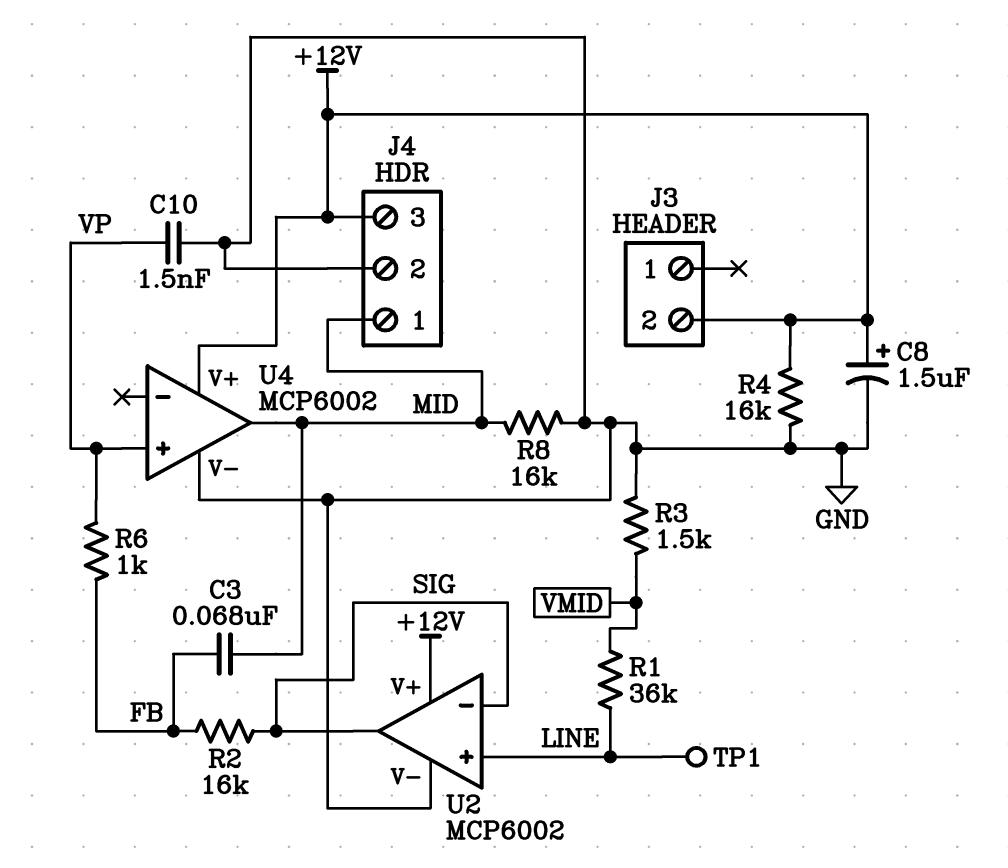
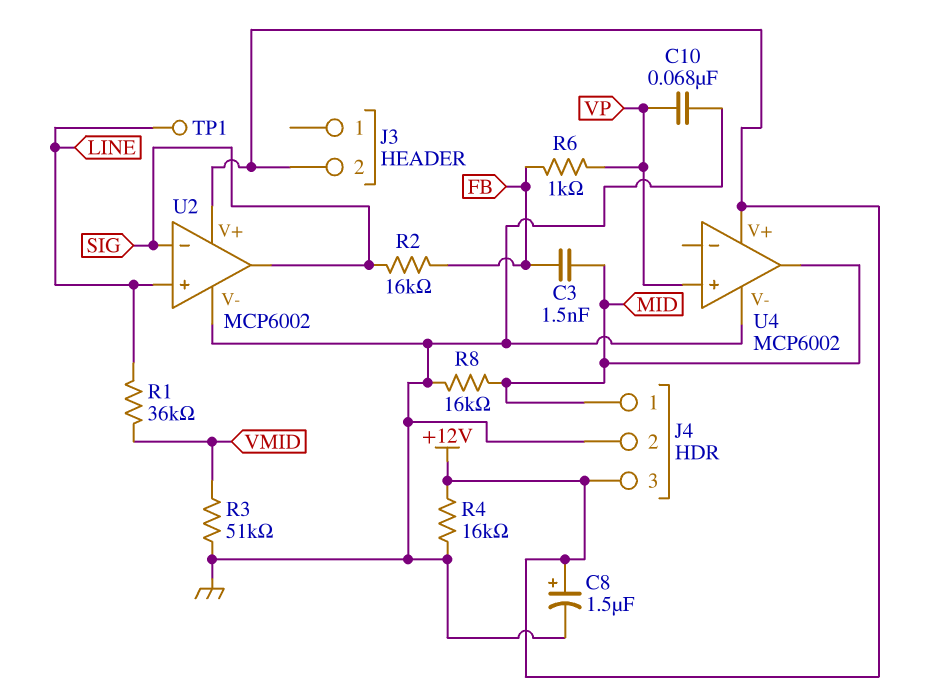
C3: 68nF (FB, MID) -> 1.5nF (FB, MID)
C10: 1.5nF (GND, VP) -> 68nF (GND, VP)
R3: 1.5k (GND, VMID) -> 51k (GND, VMID)

